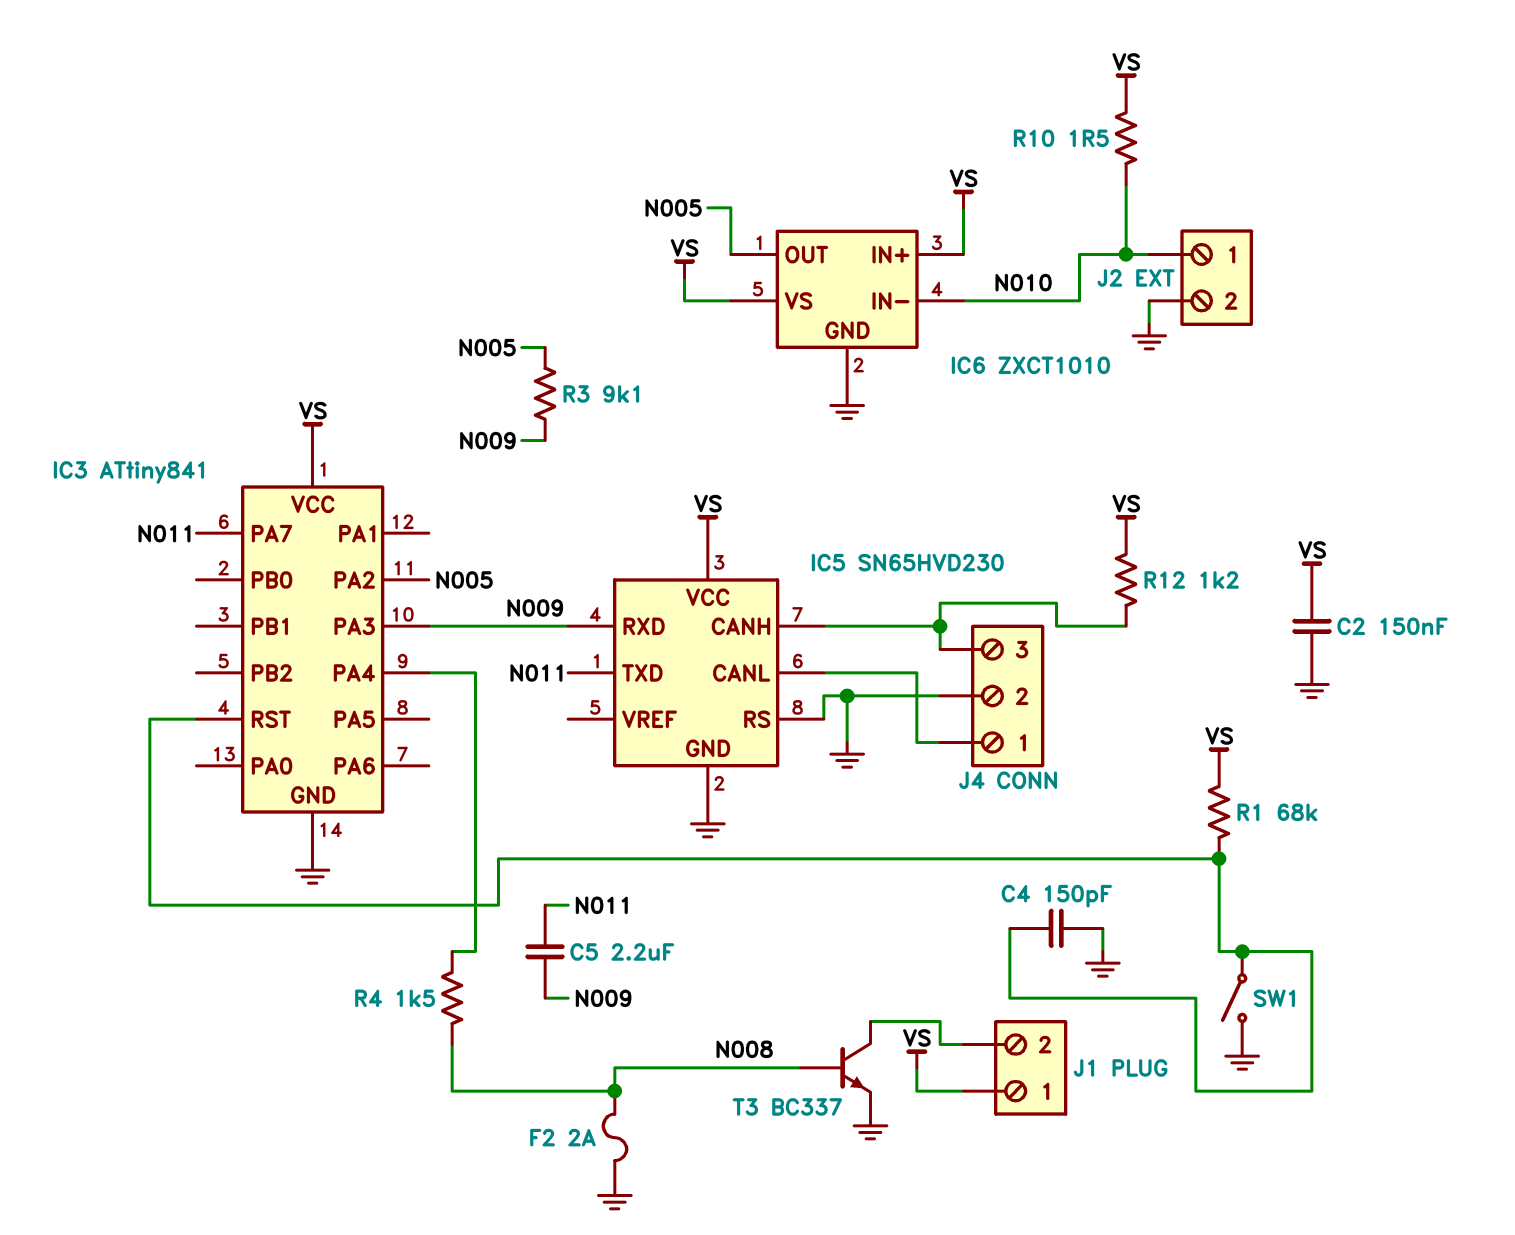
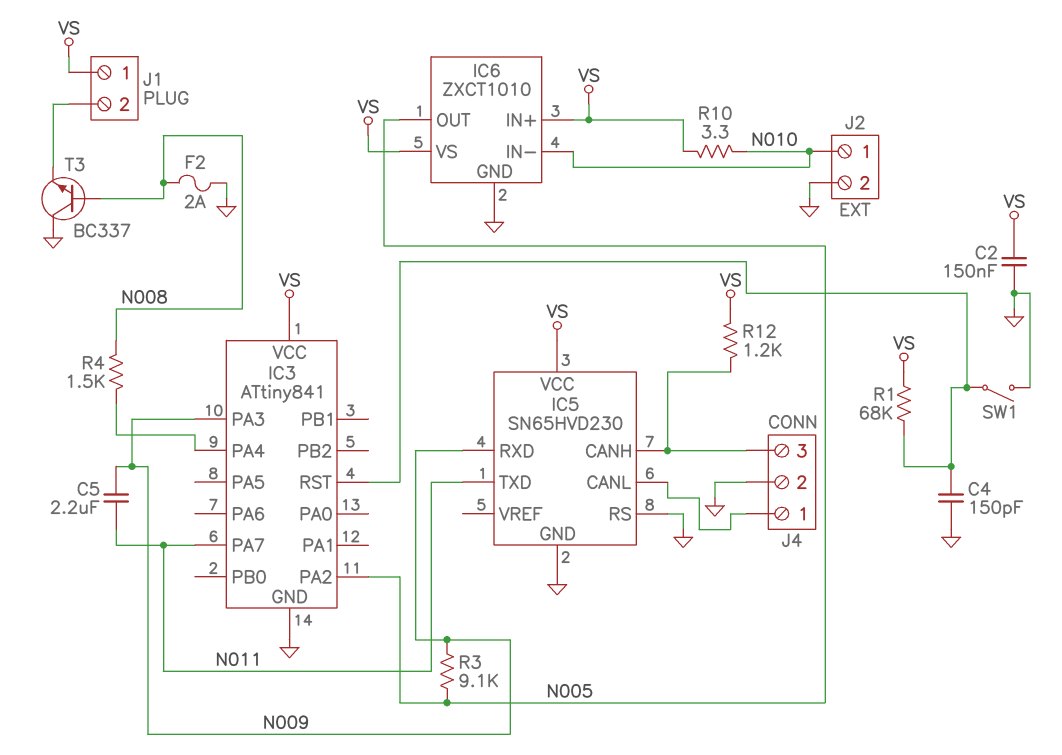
R10: 1.5 (N010, VS) -> 3.3 (N010, VS)
T3: NPN BC337 (B N008, C J1/2, E GND) -> NPN BC337 (B N008, C GND, E J1/2)

